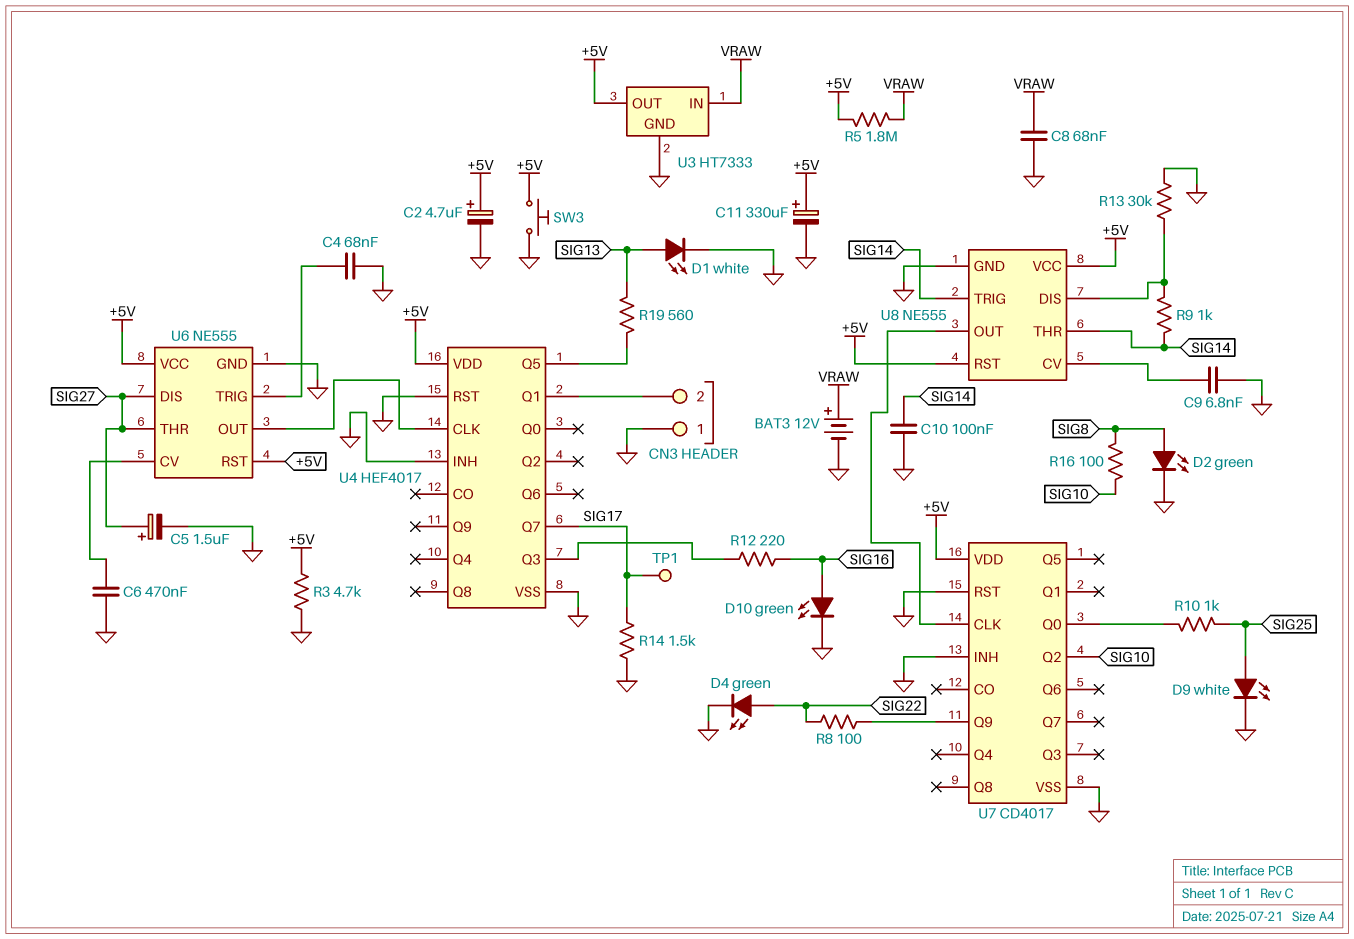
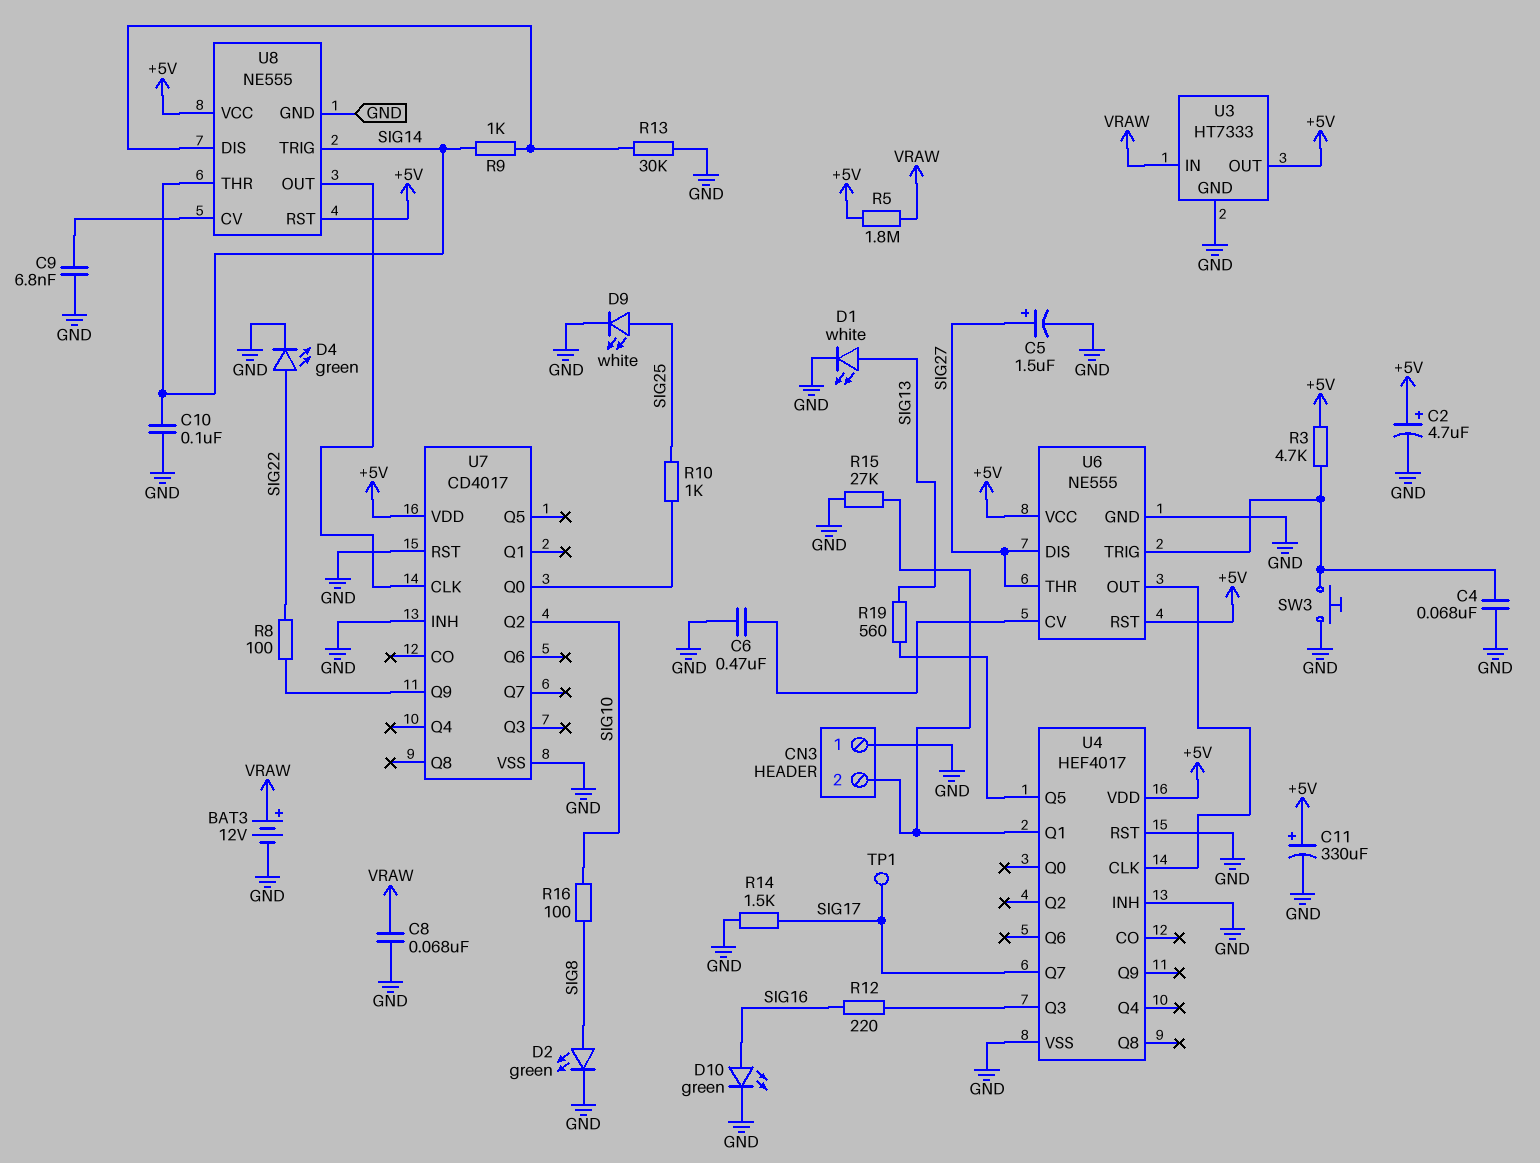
R3: 4.7k (+5V, GND) -> 4.7k (+5V, U6/TRIG)
R15: none -> 27k (CN3/2, GND)
SW3: button (+5V, GND) -> button (GND, U6/TRIG)

